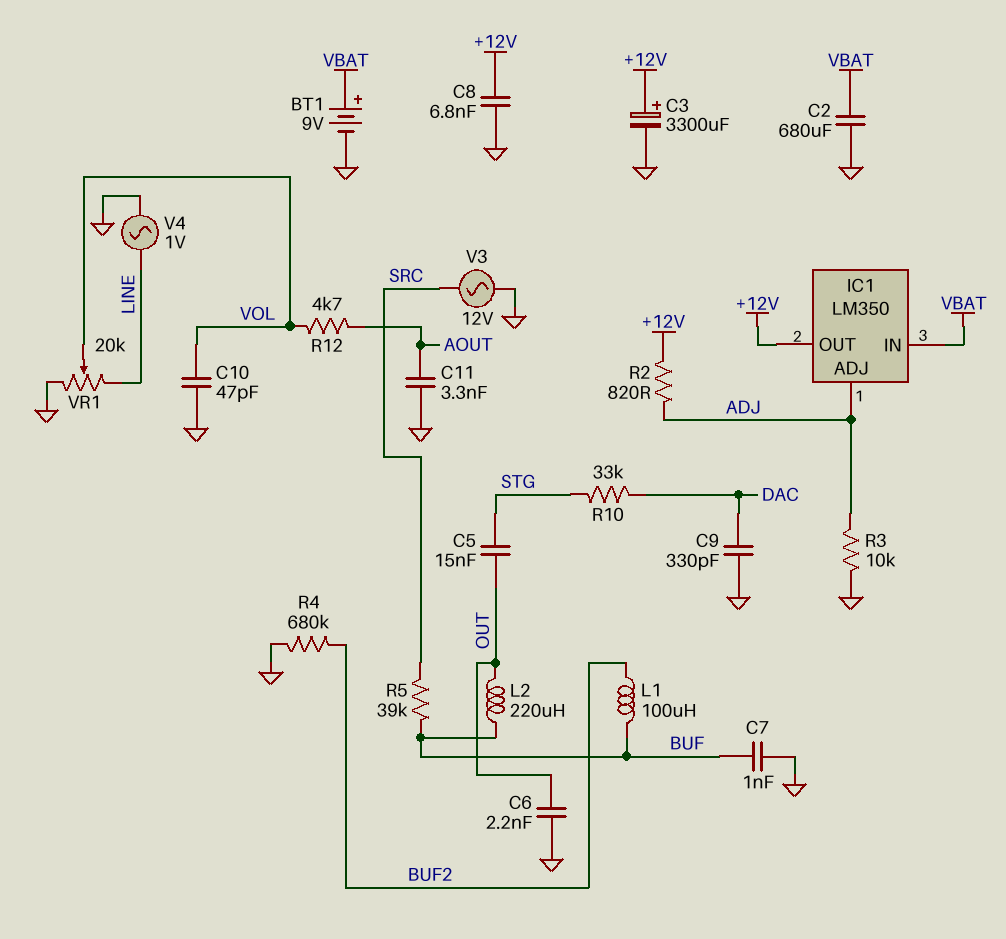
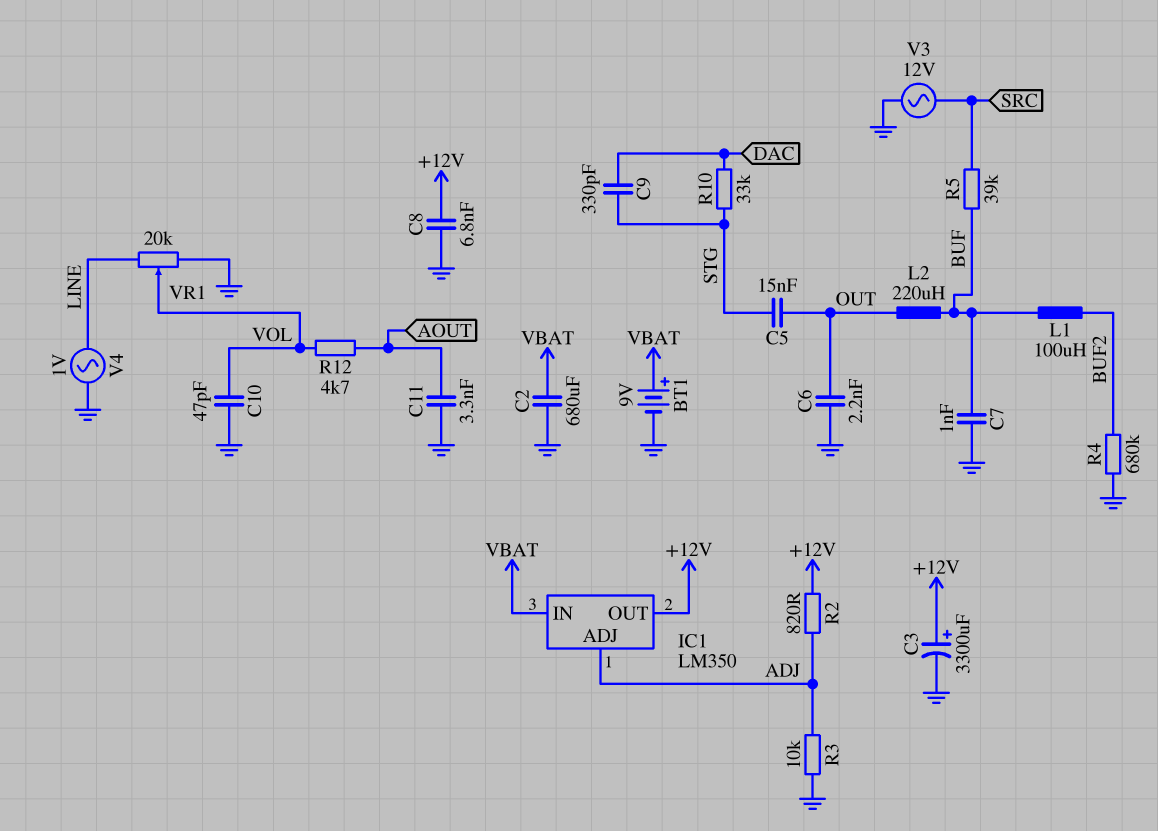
C9: 330pF (DAC, GND) -> 330pF (DAC, STG)

